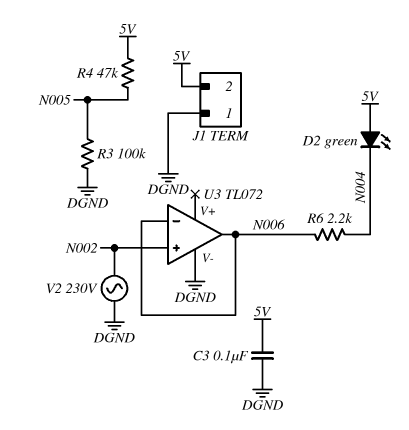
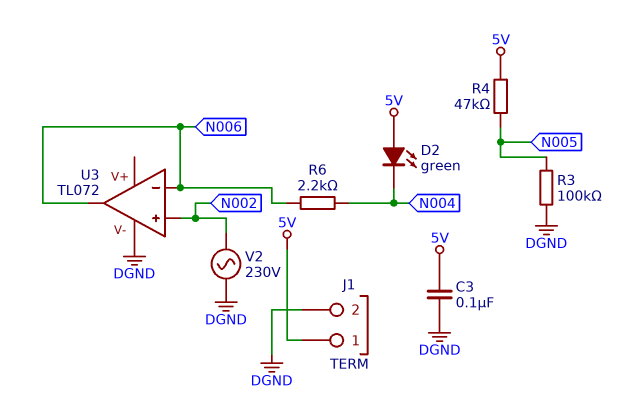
J1 pin 1: DGND -> 5V
J1 pin 2: 5V -> DGND

